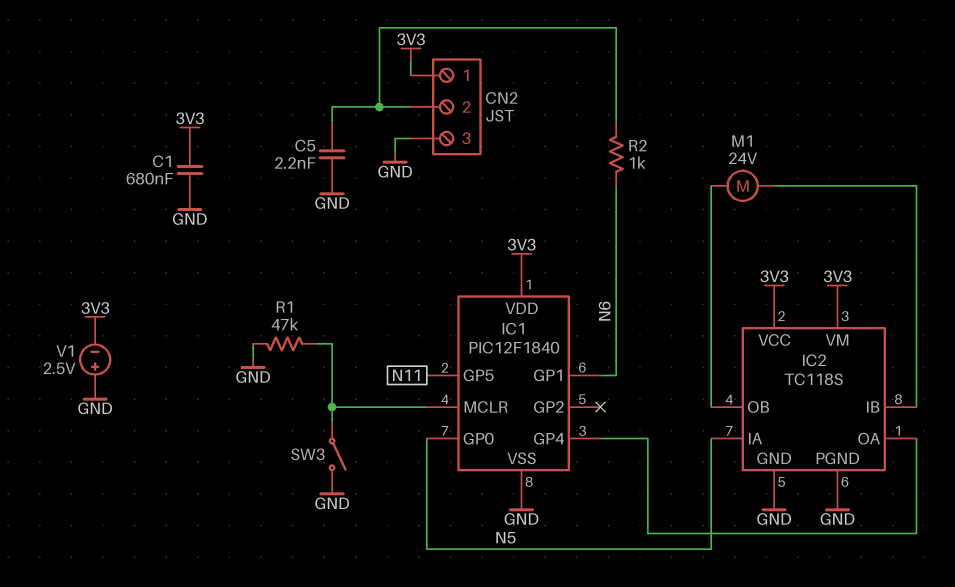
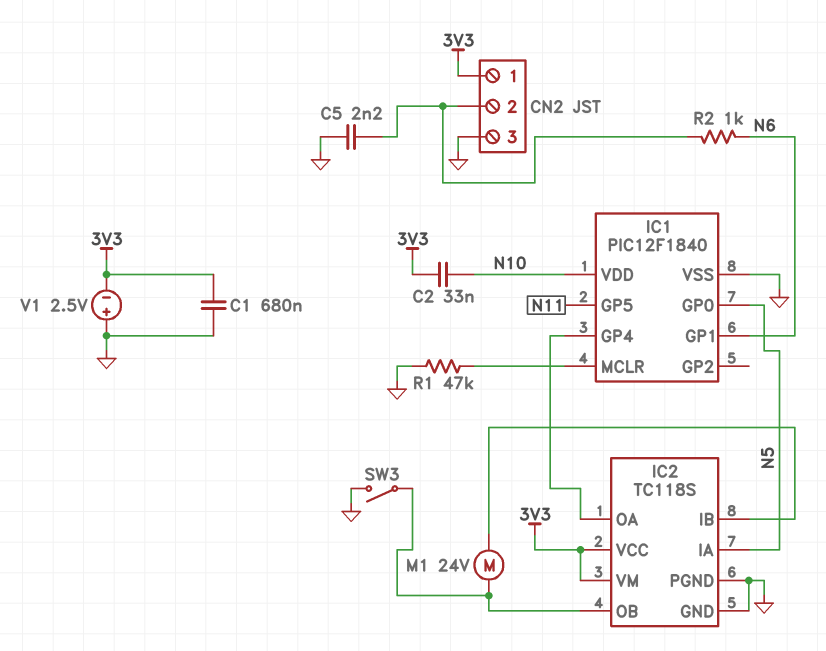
C2: none -> 33nF (3V3, N10)
IC1 pin VDD: 3V3 -> N10
SW3: switch (GND, IC1/MCLR) -> switch (GND, IC2/OB)

